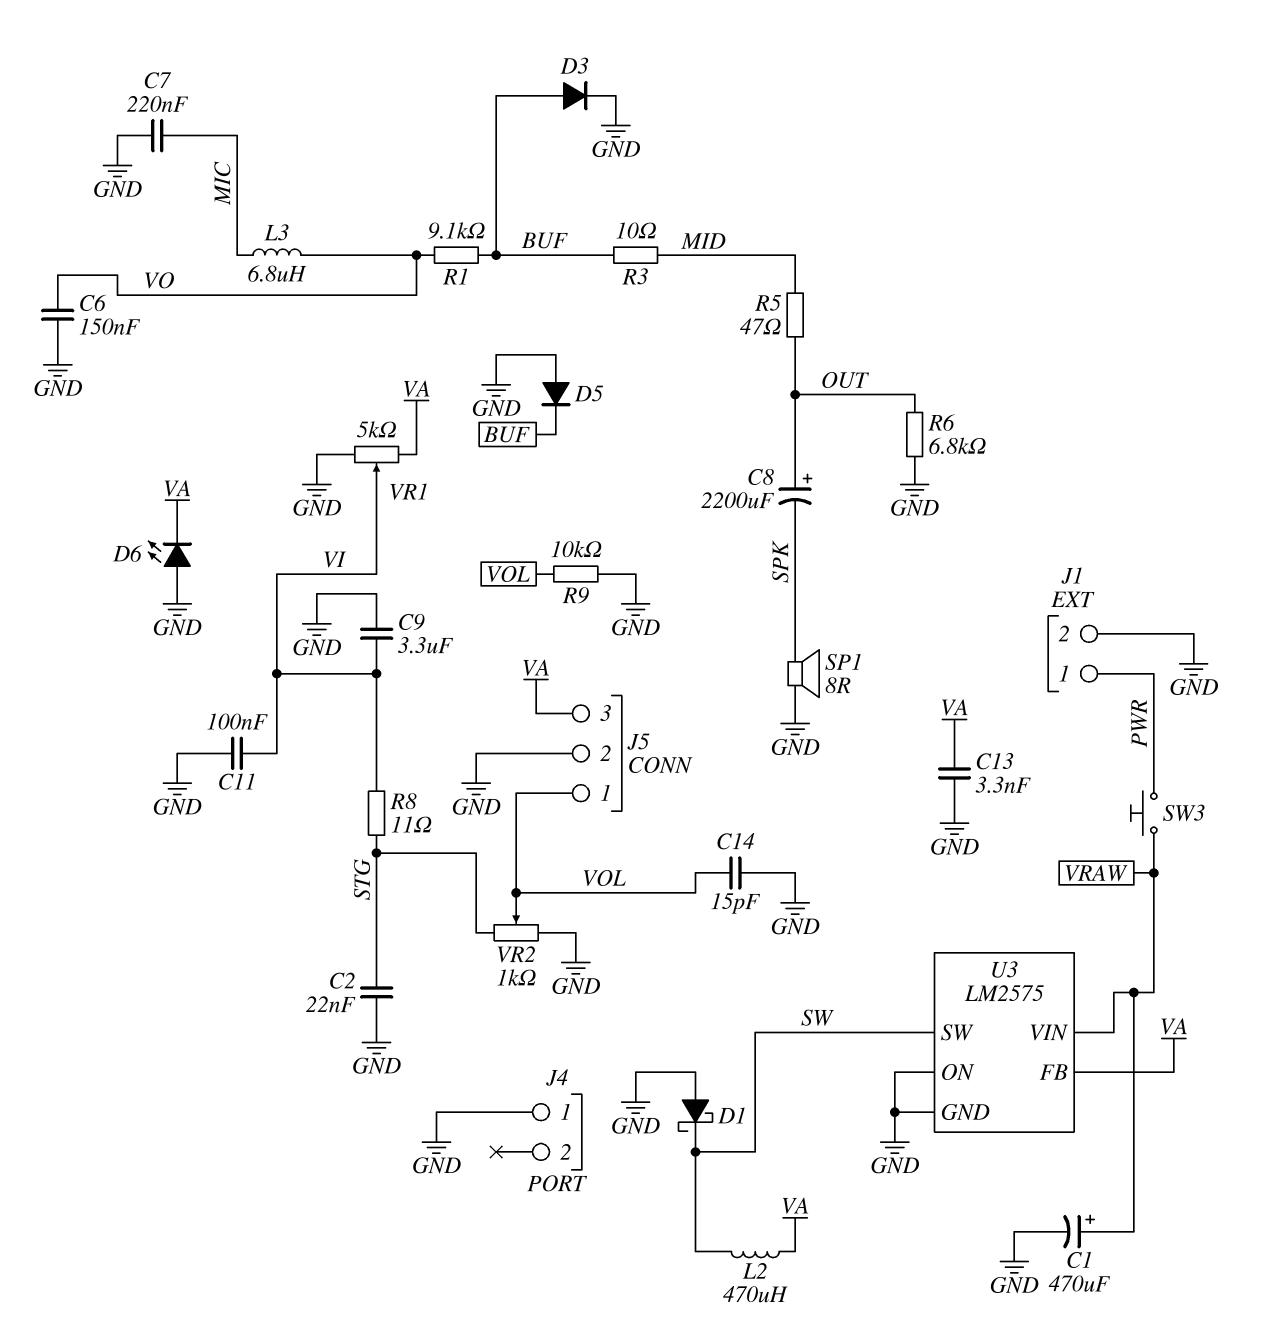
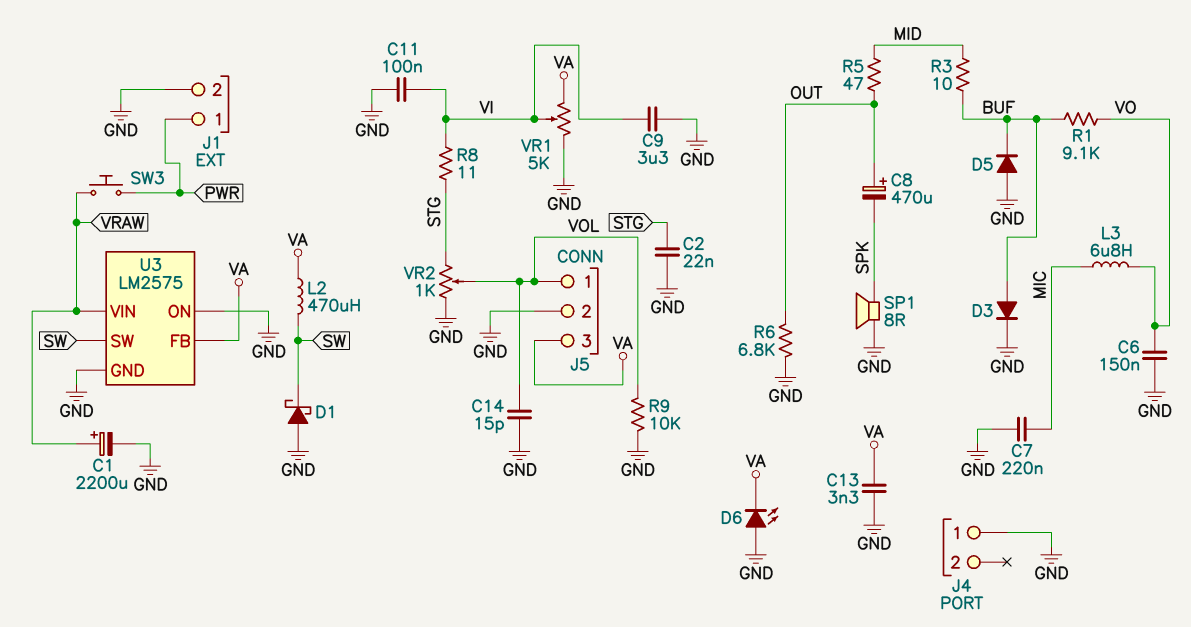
C1: 470uF (plus VRAW, minus GND) -> 2200uF (plus VRAW, minus GND)
C8: 2200uF (plus OUT, minus SPK) -> 470uF (plus OUT, minus SPK)

